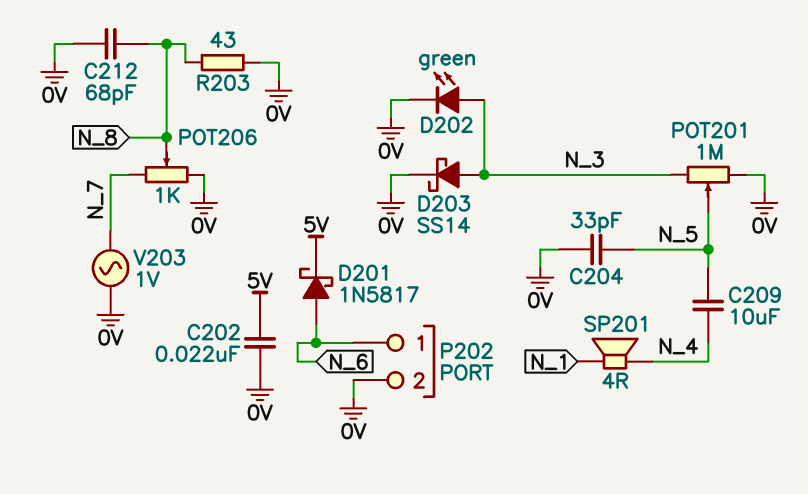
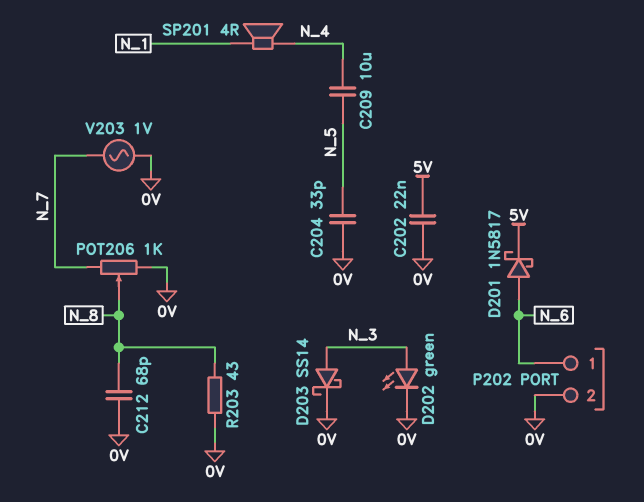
POT201: 1M (0V, N_3, wiper N_5) -> none

